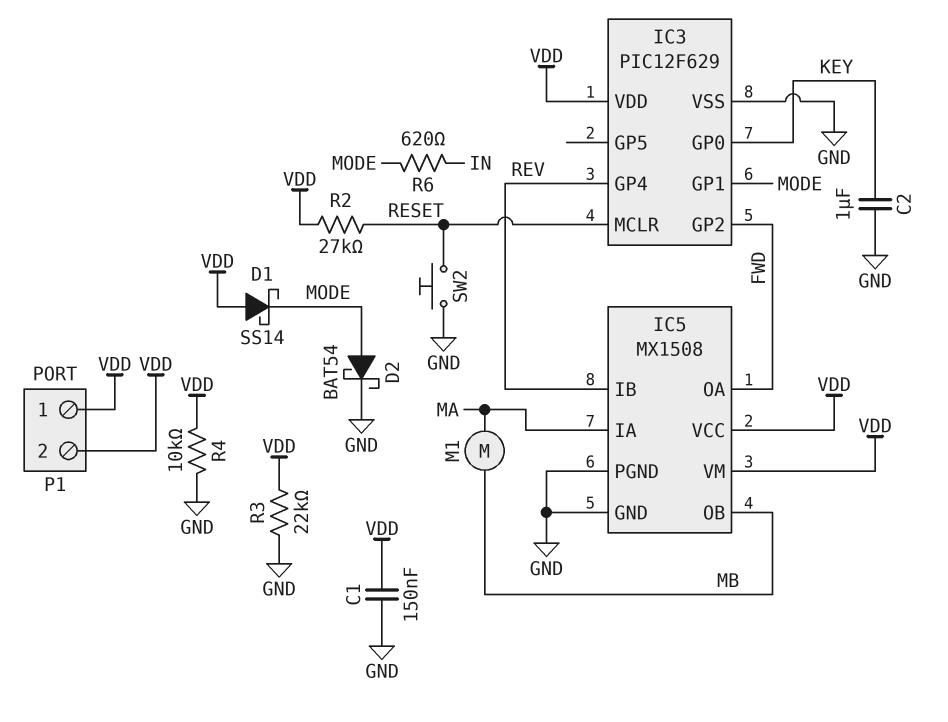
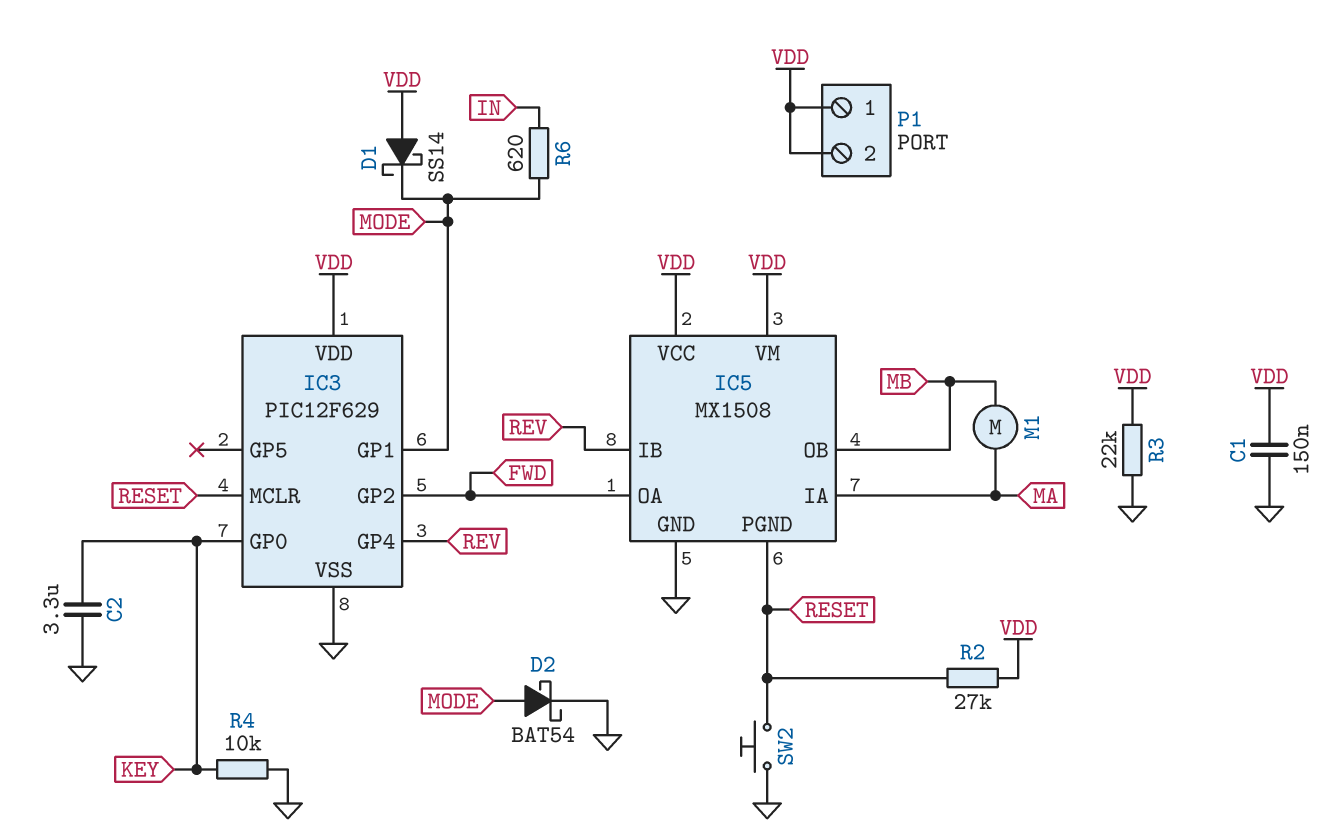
C2: 1uF (GND, KEY) -> 3.3uF (GND, KEY)
IC5 pin PGND: GND -> RESET
R4: 10k (GND, VDD) -> 10k (GND, KEY)

